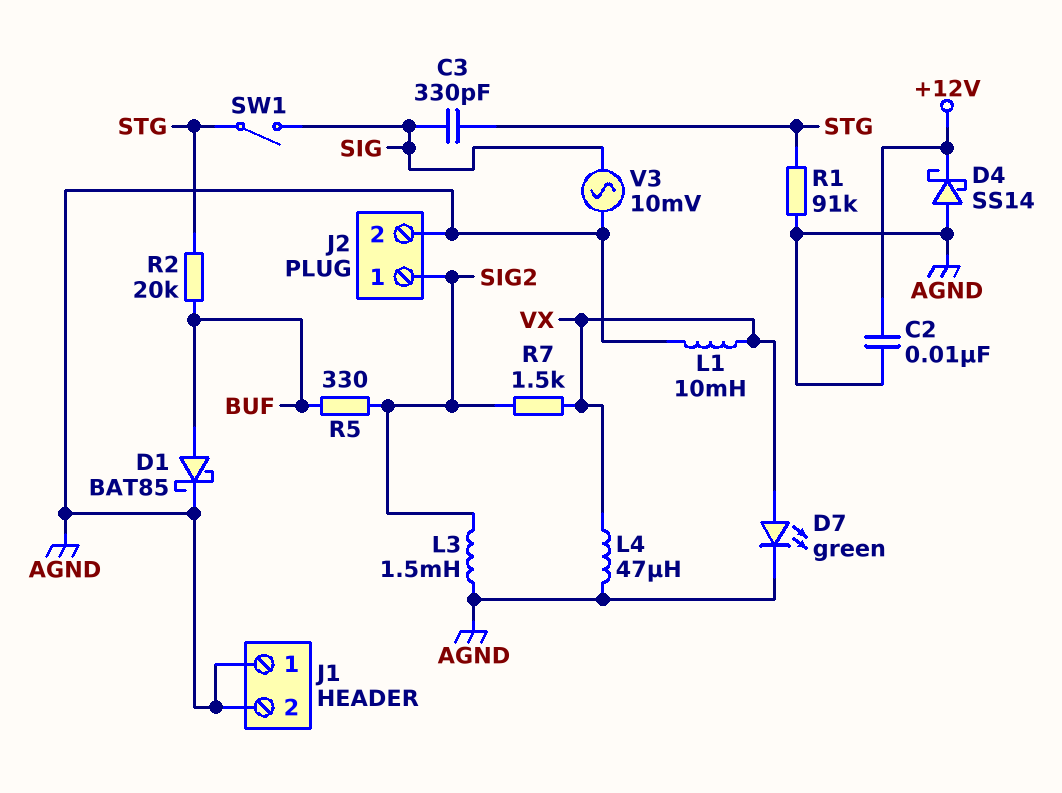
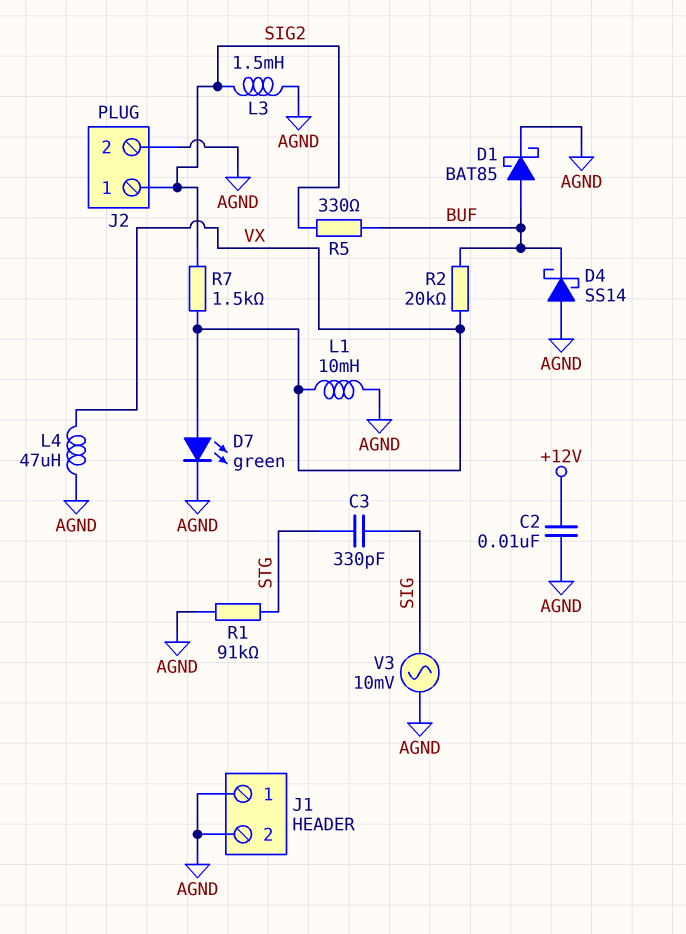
D4: schottky SS14 (A AGND, K +12V) -> schottky SS14 (A AGND, K BUF)
R2: 20k (BUF, STG) -> 20k (BUF, VX)
SW1: switch (SIG, STG) -> none

